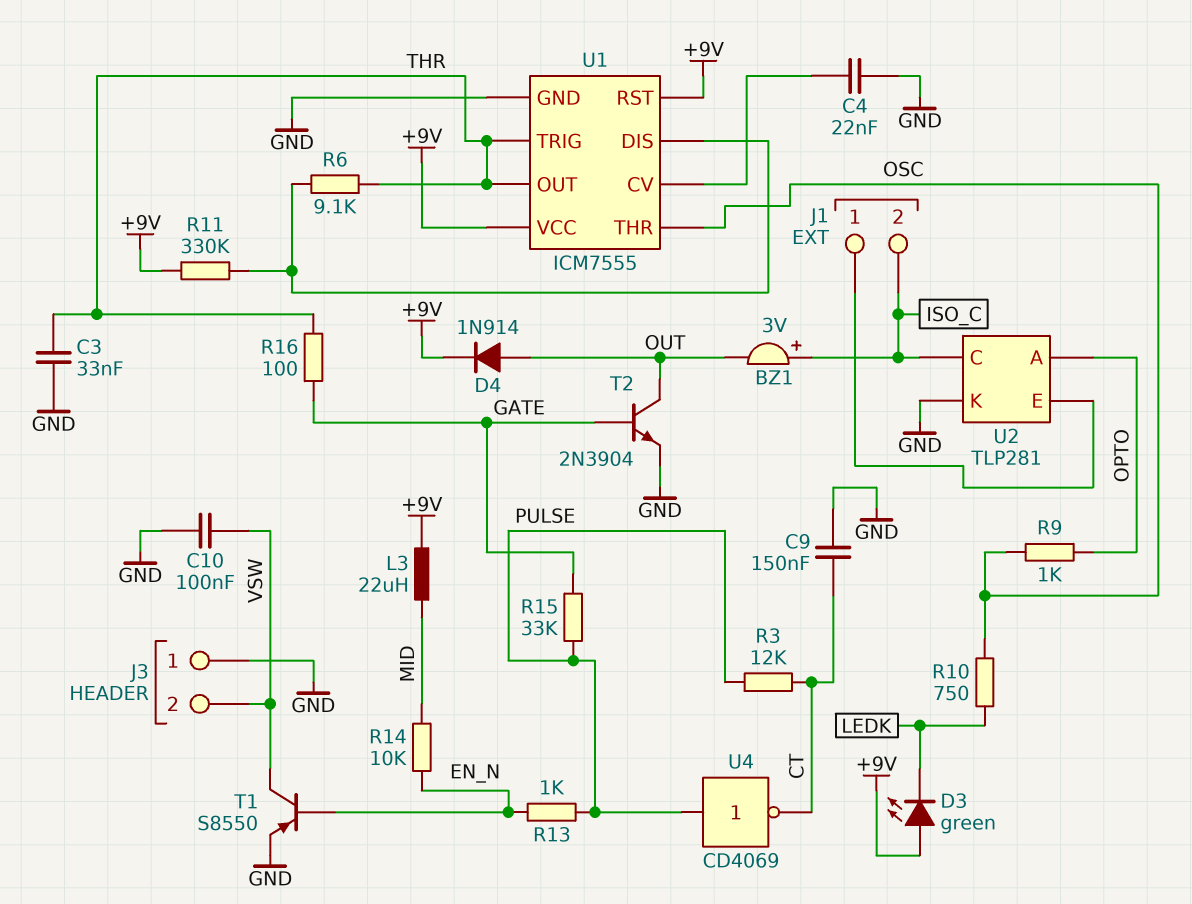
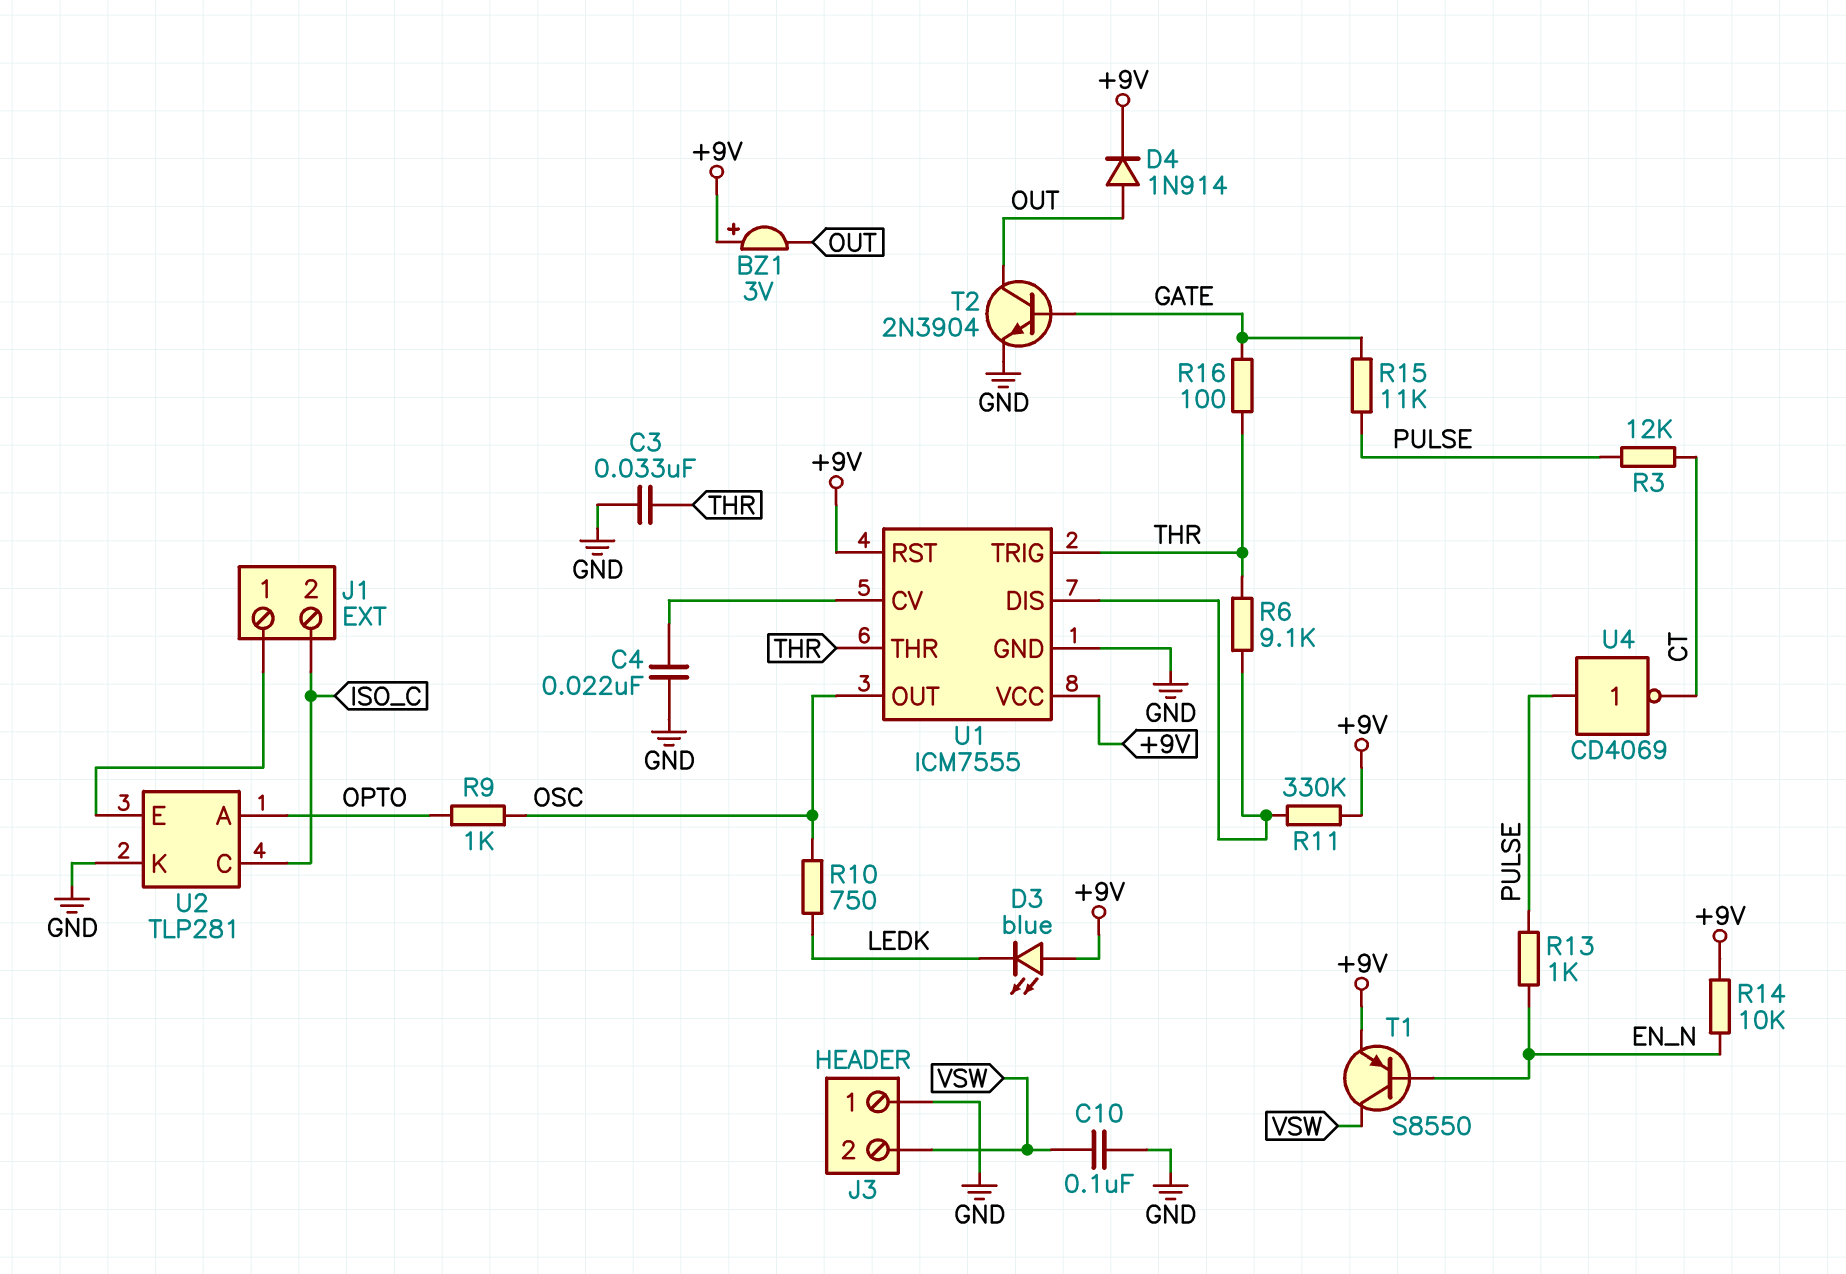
BZ1: buzzer 3V (plus ISO_C, minus OUT) -> buzzer 3V (plus +9V, minus OUT)
C9: 150nF (CT, GND) -> none
D3: LED green (A +9V, K LEDK) -> LED blue (A +9V, K LEDK)
L3: 22uH (+9V, MID) -> none
R14: 10k (EN_N, MID) -> 10k (+9V, EN_N)
R15: 33k (GATE, PULSE) -> 11k (GATE, PULSE)
T1: PNP S8550 (B EN_N, C VSW, E GND) -> PNP S8550 (B EN_N, C VSW, E +9V)
U1 pin OUT: THR -> OSC
U1 pin THR: OSC -> THR

